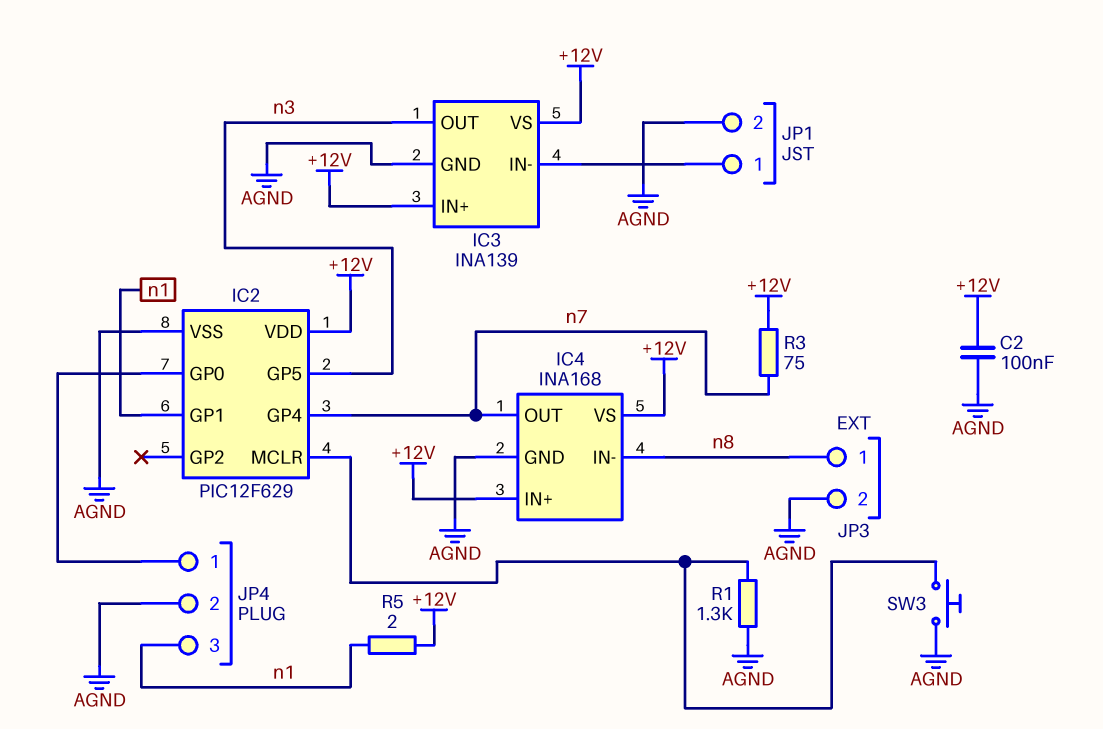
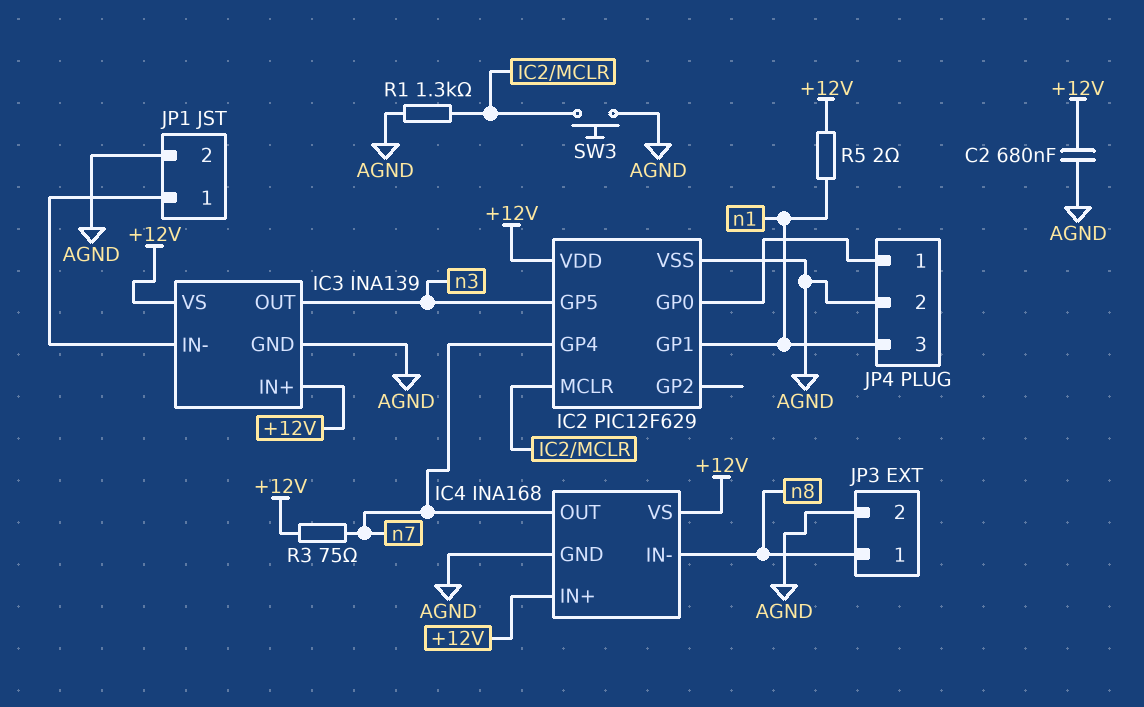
C2: 100nF (+12V, AGND) -> 680nF (+12V, AGND)

